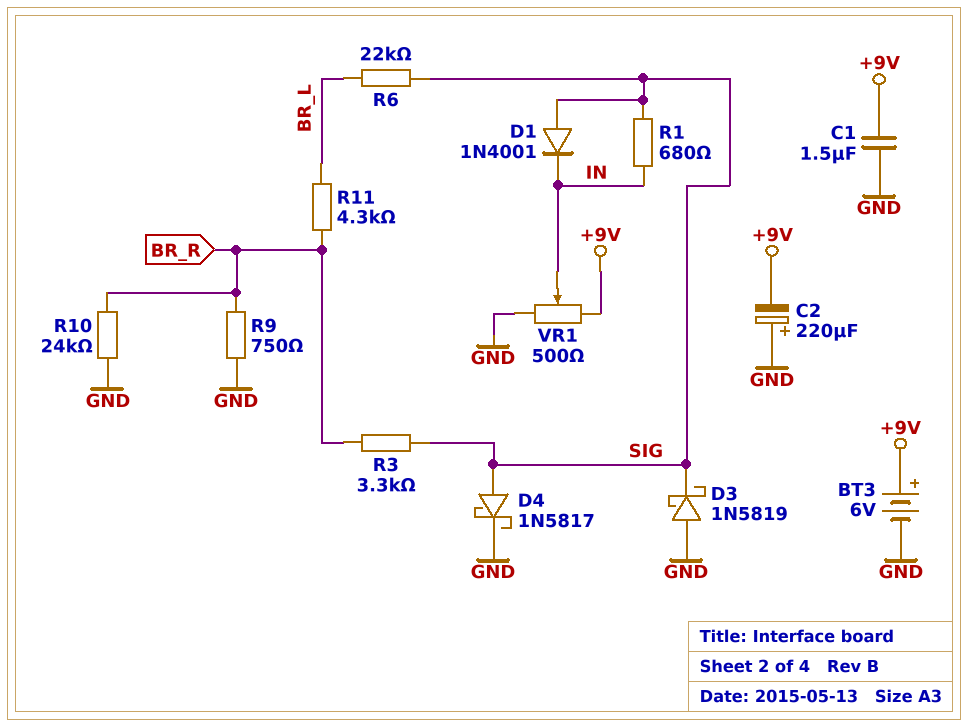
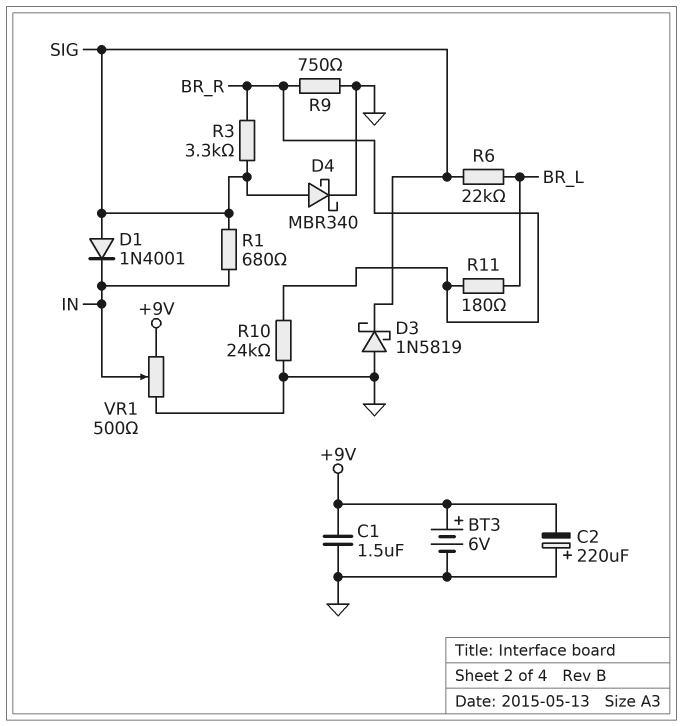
D4: schottky 1N5817 (A SIG, K GND) -> schottky MBR340 (A SIG, K GND)
R11: 4.3k (BR_L, BR_R) -> 180 (BR_L, BR_R)

